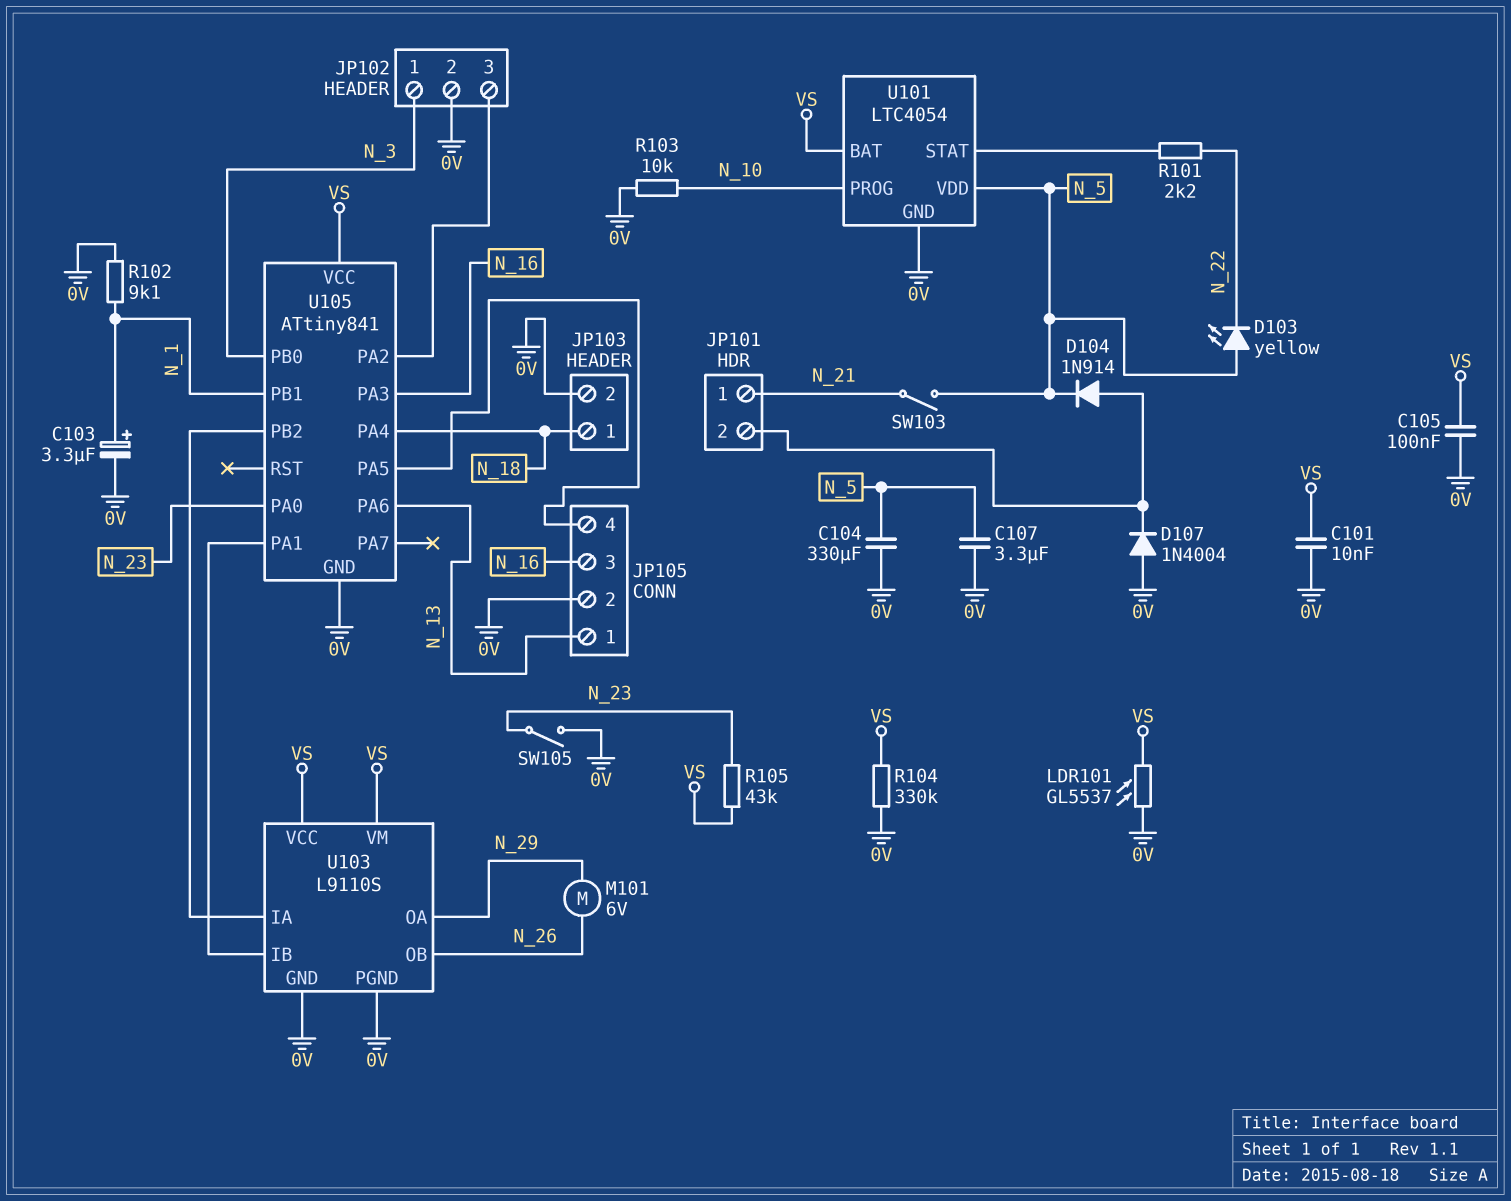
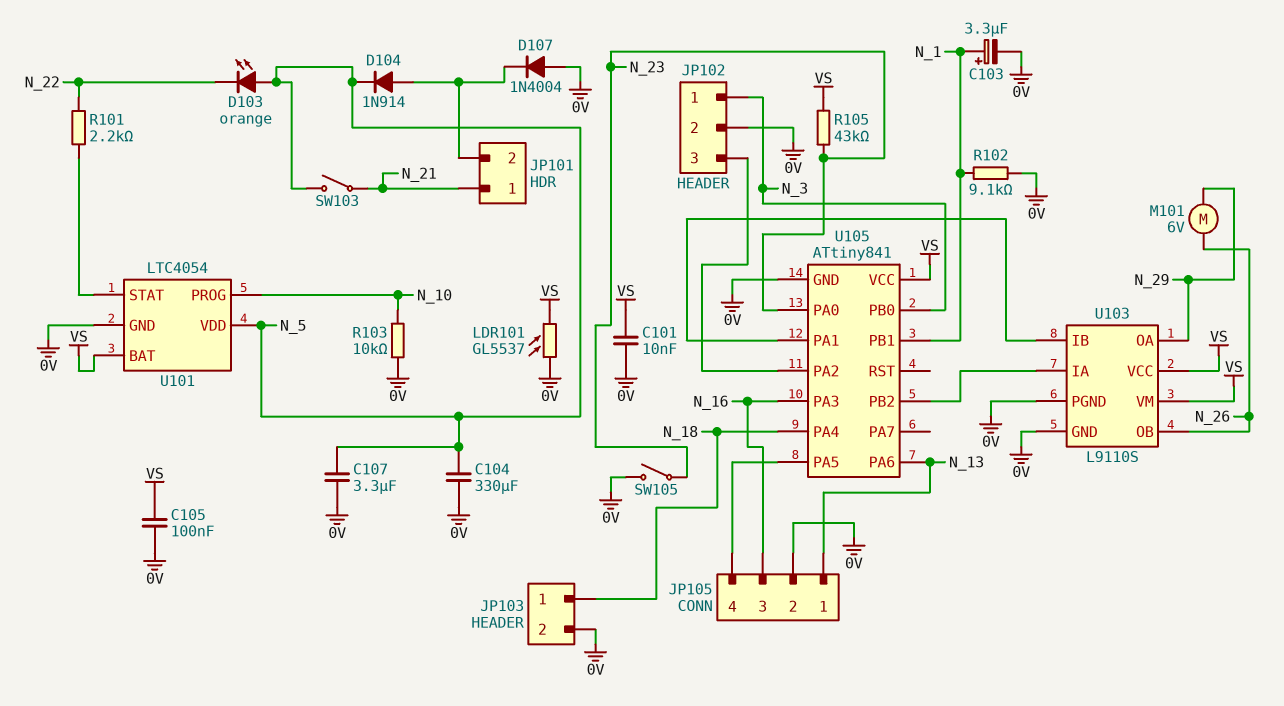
D103: LED yellow (A N_5, K N_22) -> LED orange (A N_5, K N_22)
R104: 330k (0V, VS) -> none

